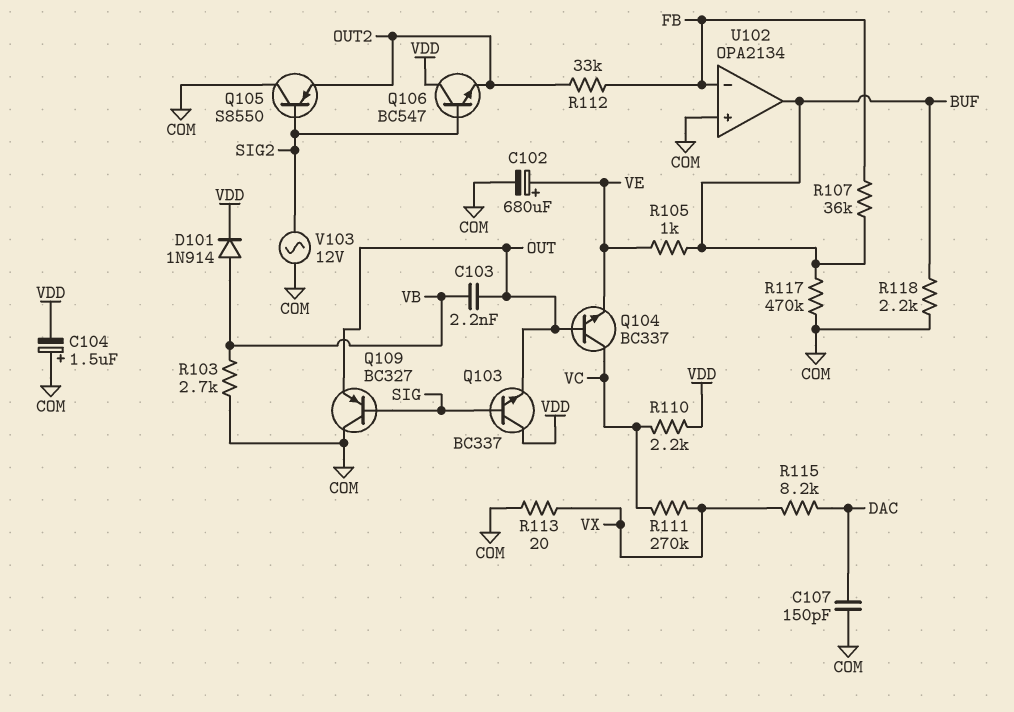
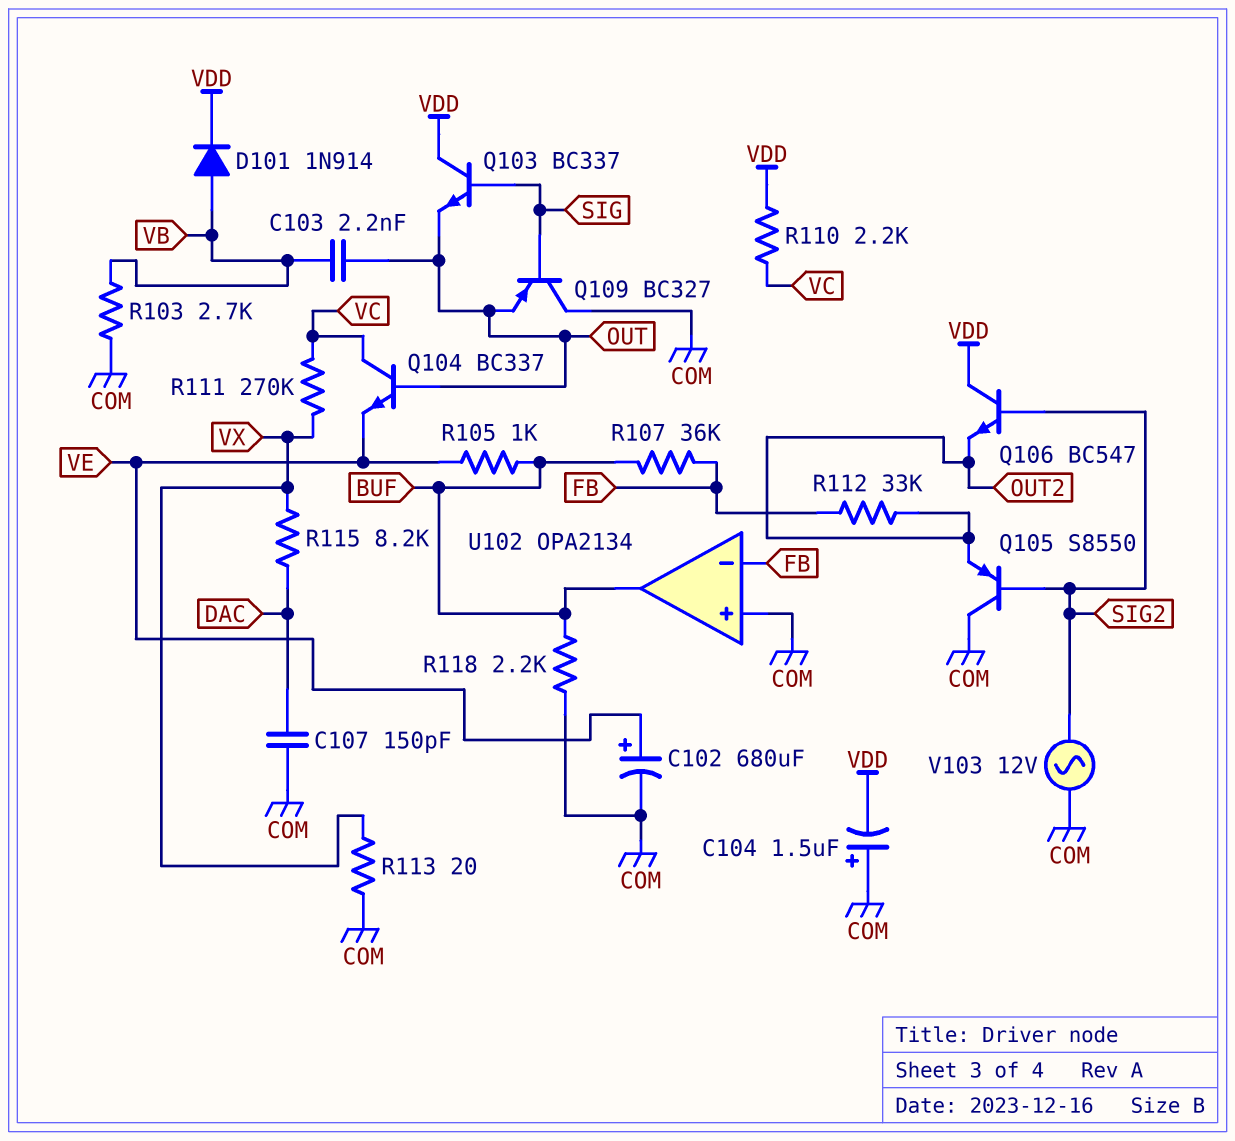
R117: 470k (BUF, COM) -> none

